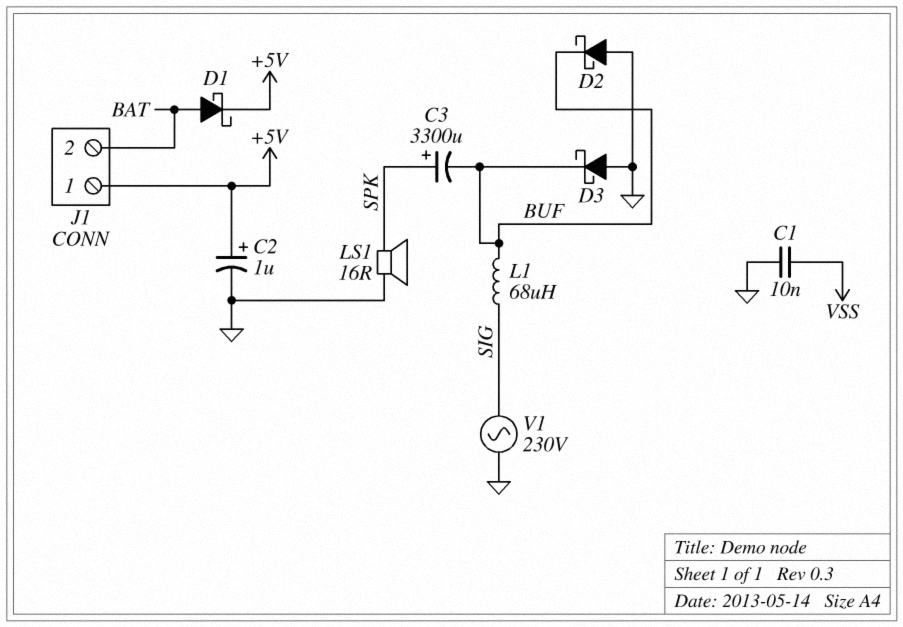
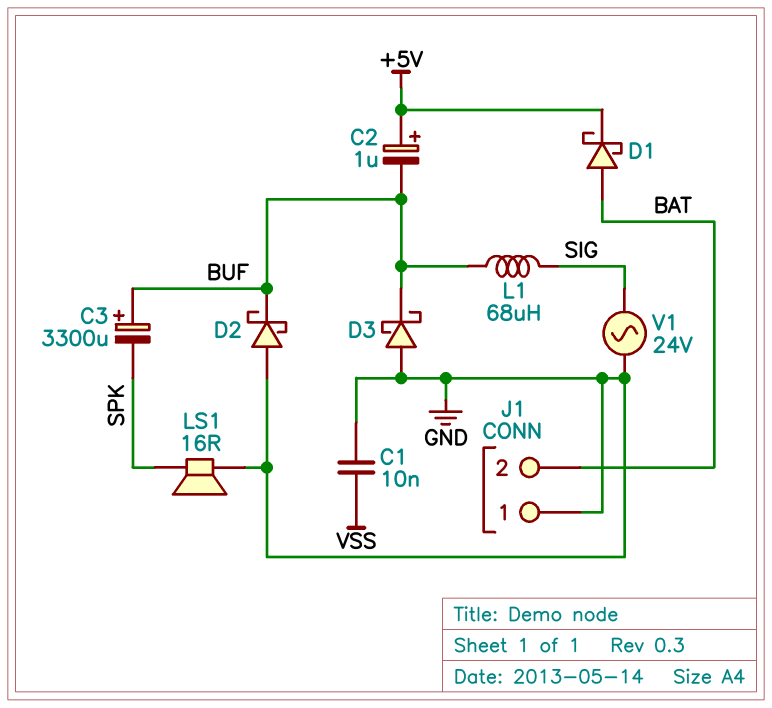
C2: 1uF (plus +5V, minus GND) -> 1uF (plus +5V, minus BUF)
C3: 3300uF (plus SPK, minus BUF) -> 3300uF (plus BUF, minus SPK)
J1 pin 1: +5V -> GND
V1: AC 230V (GND, SIG) -> AC 24V (GND, SIG)

